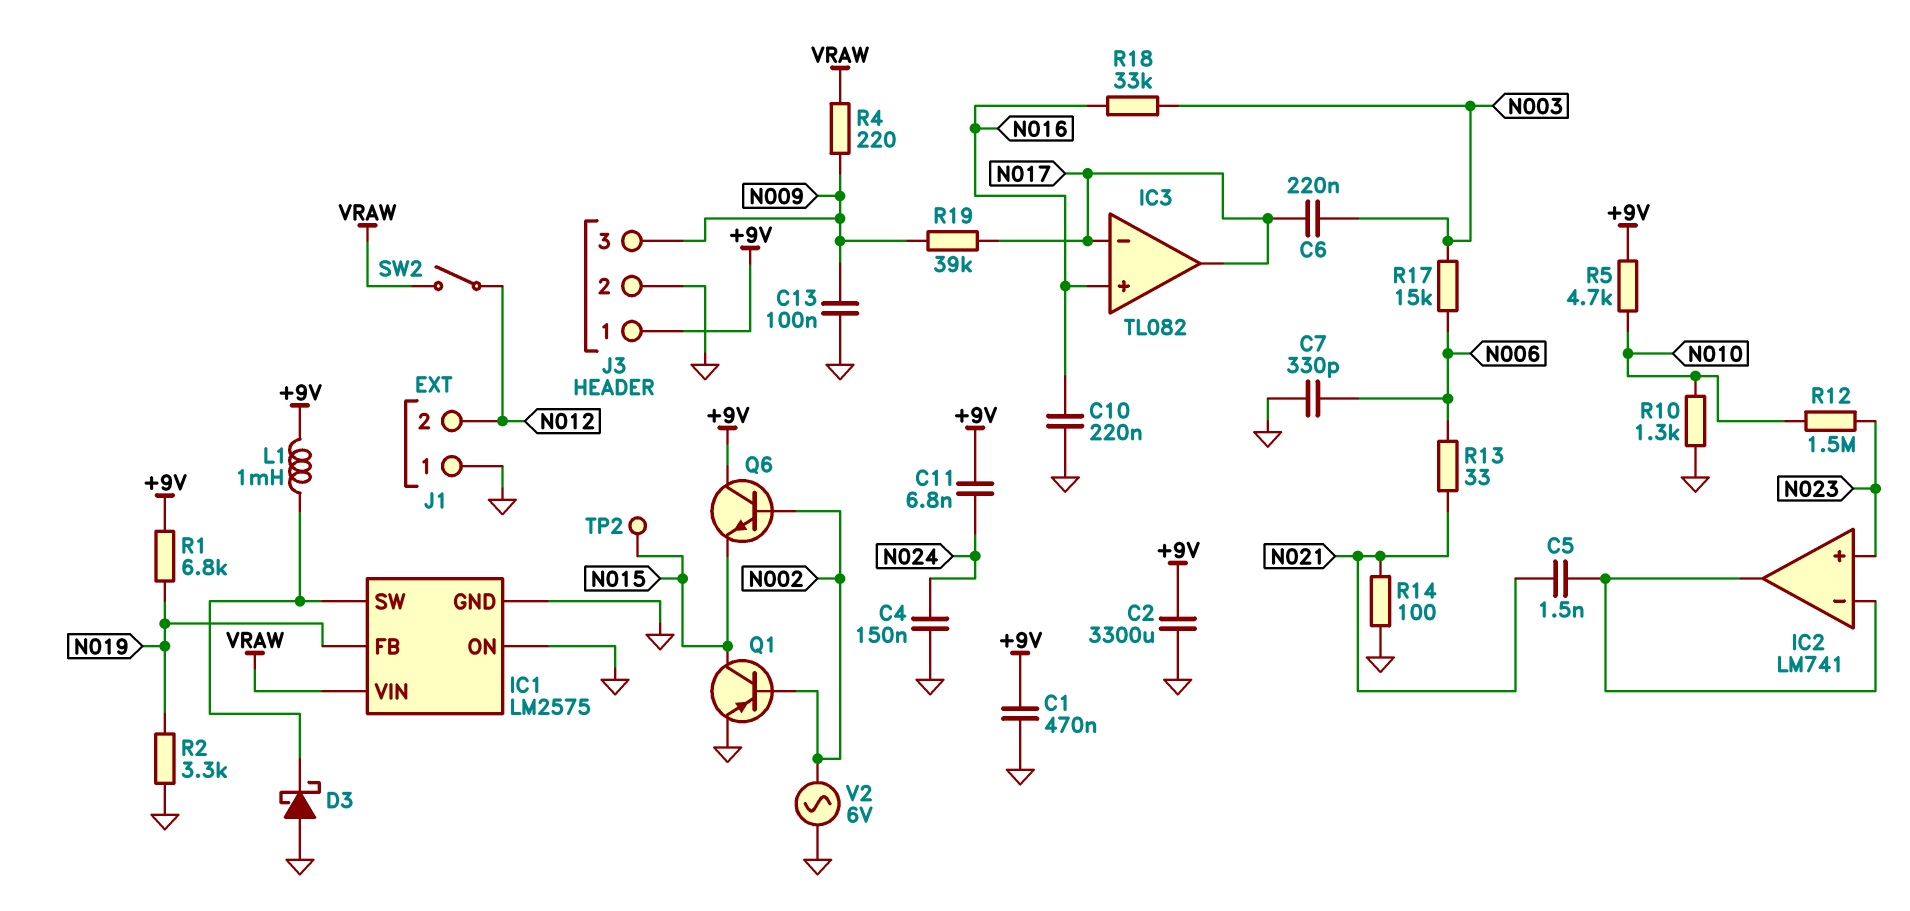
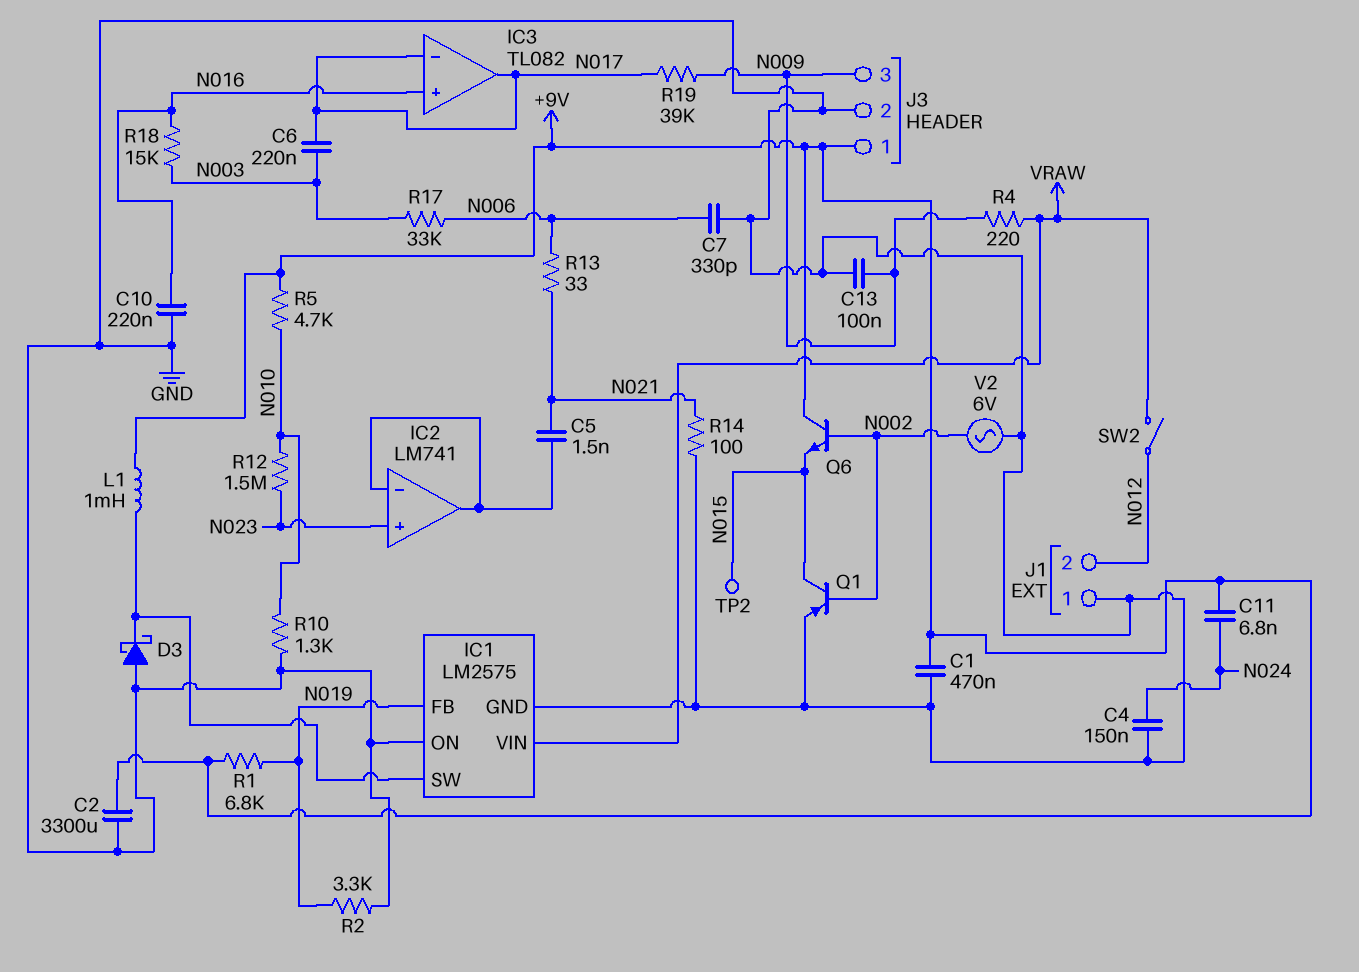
R17: 15k (N003, N006) -> 33k (N003, N006)
R18: 33k (N003, N016) -> 15k (N003, N016)

